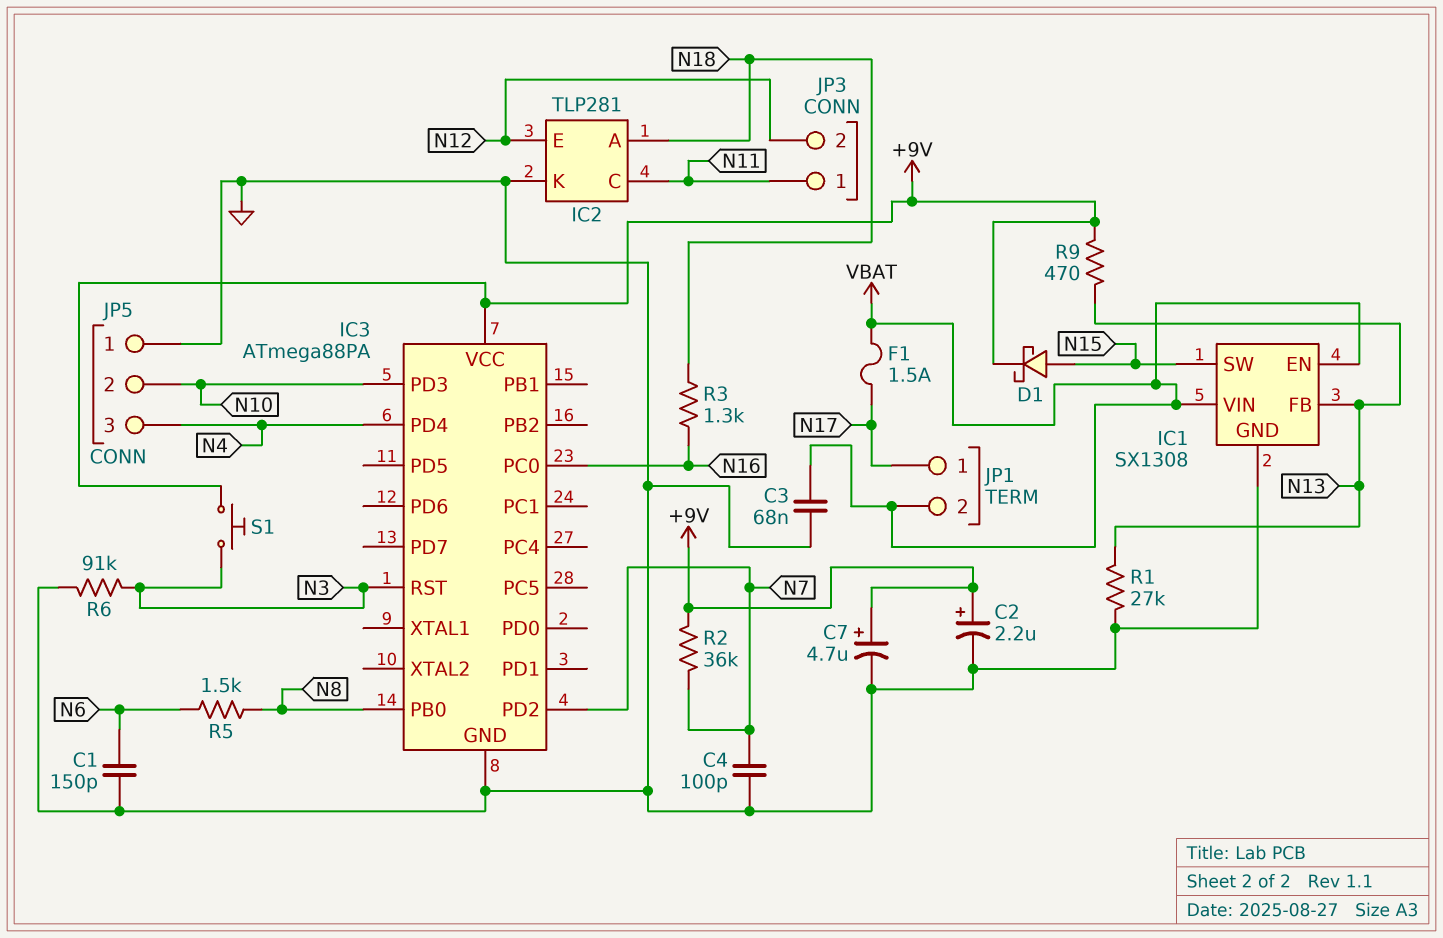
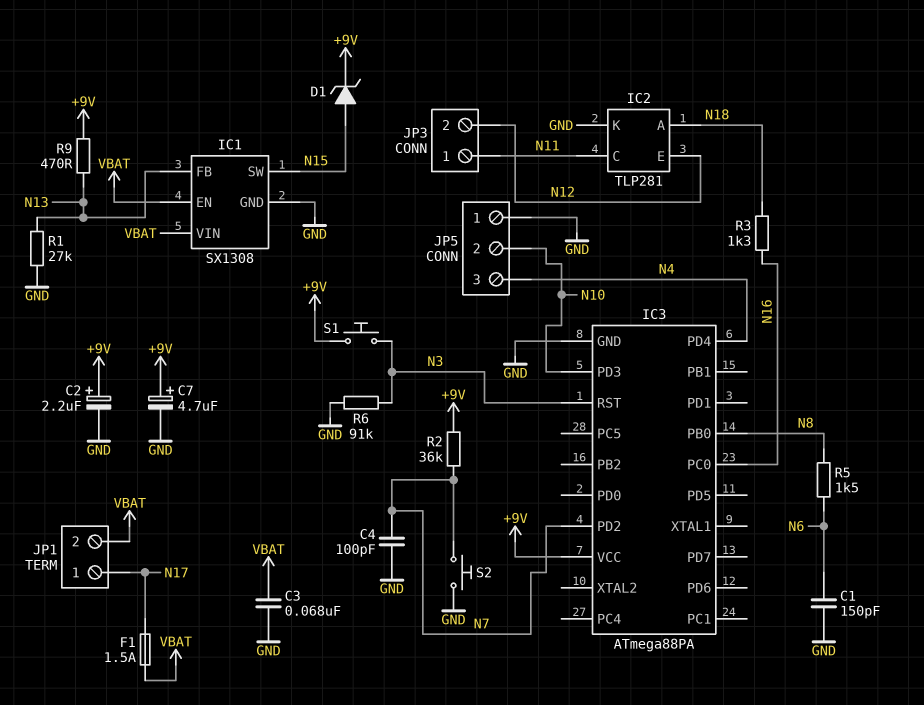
D1: schottky (A N15, K +9V) -> zener (A N15, K +9V)
S2: none -> button (GND, N7)

